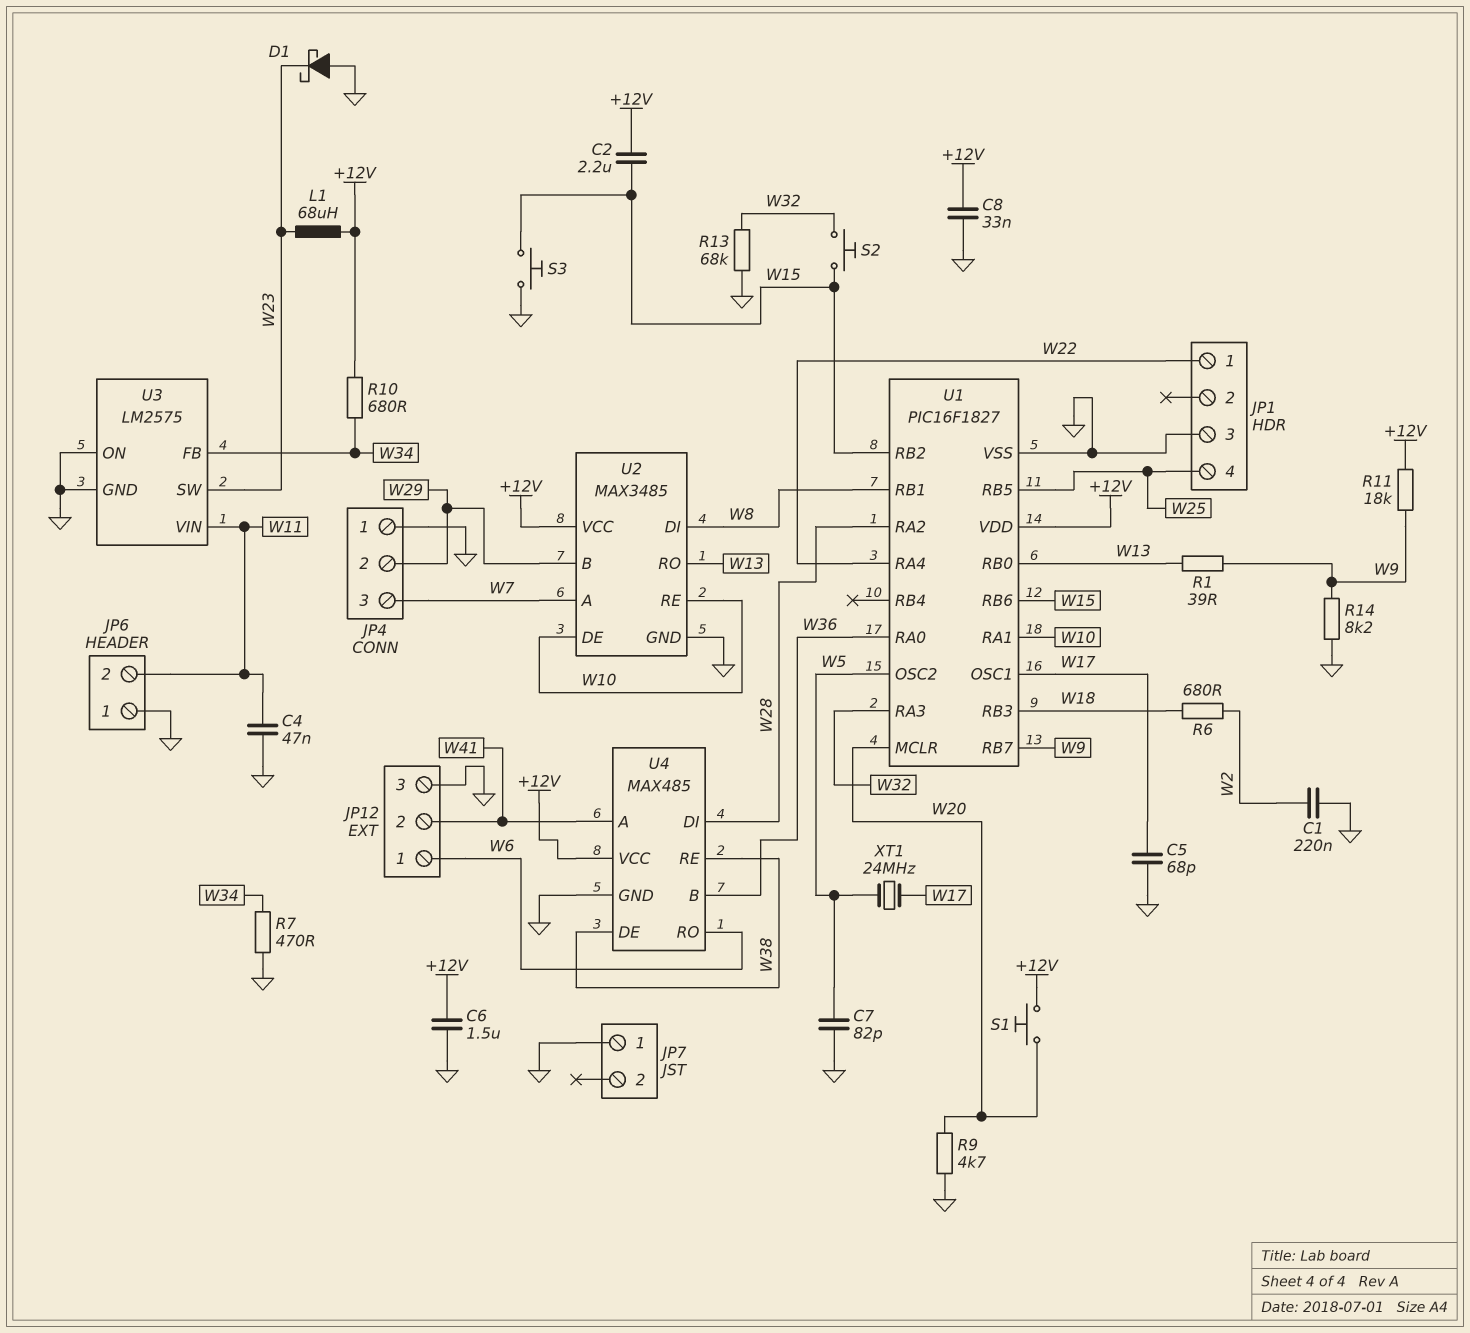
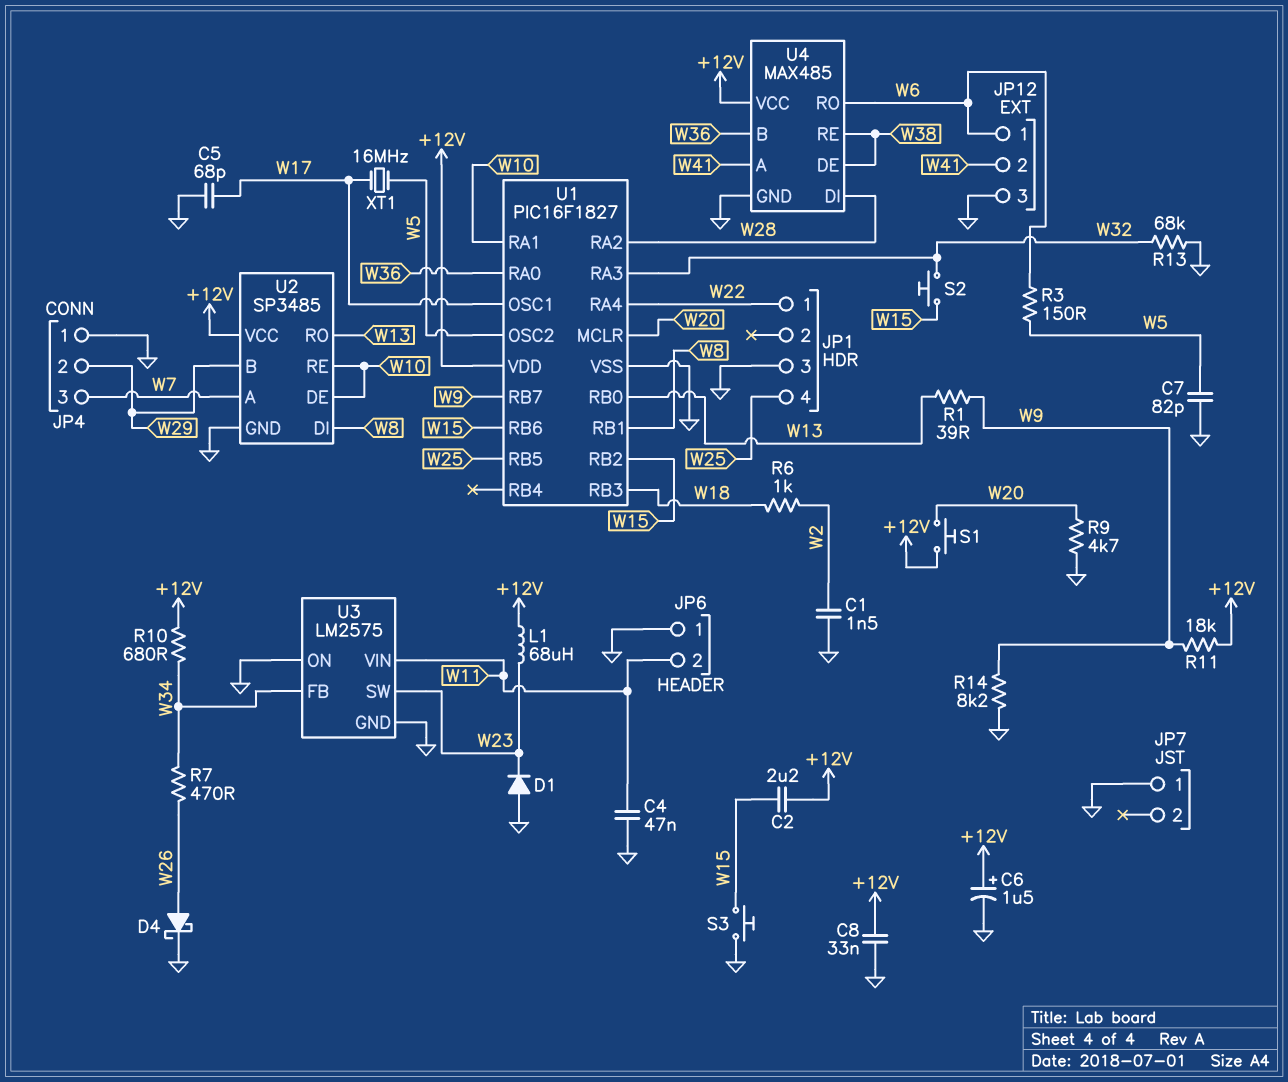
C1: 220nF (GND, W2) -> 1.5nF (GND, W2)
C6: 1.5uF (+12V, GND) -> 1.5uF (plus +12V, minus GND)
D1: schottky (A GND, K W23) -> diode (A GND, K W23)
D4: none -> schottky (A W26, K GND)
R3: none -> 150 (W5, W6)
R6: 680 (W2, W18) -> 1k (W2, W18)
R7: 470 (GND, W34) -> 470 (W26, W34)
U2: MAX3485 -> SP3485
XT1: 24MHz (W5, W17) -> 16MHz (W5, W17)

